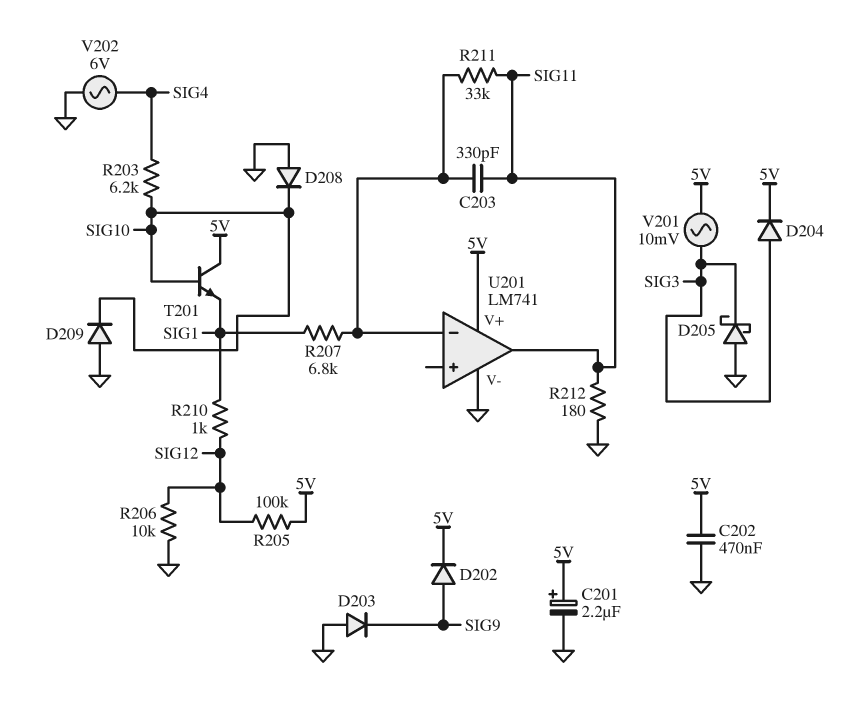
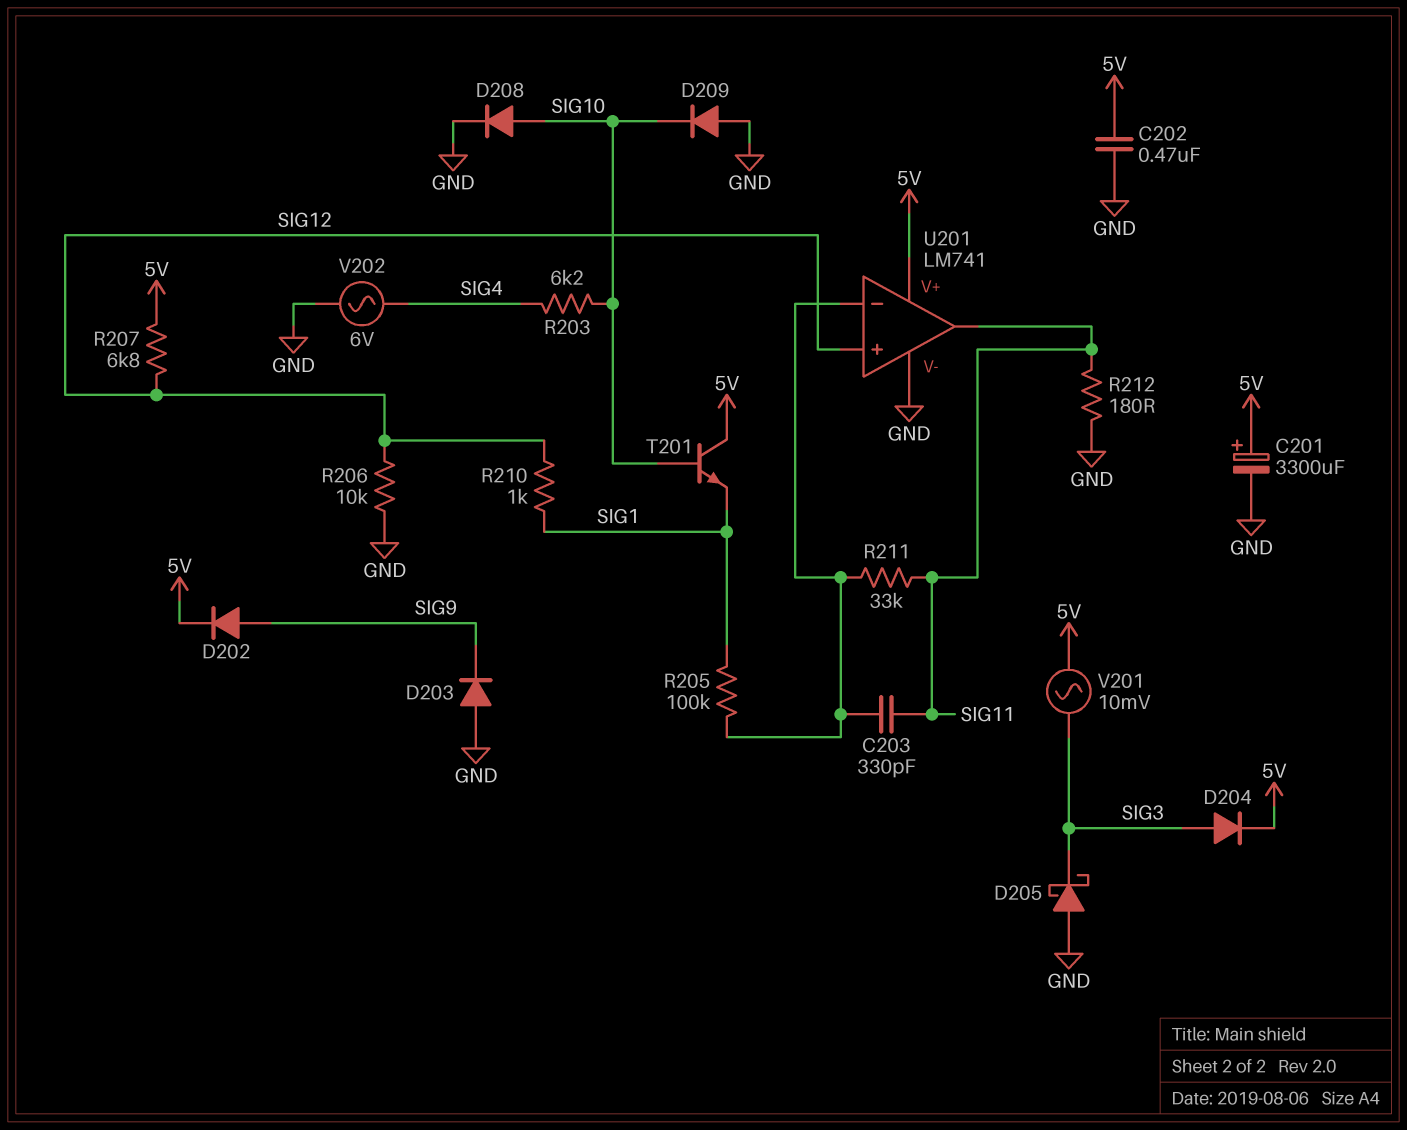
C201: 2.2uF (plus 5V, minus GND) -> 3300uF (plus 5V, minus GND)
D208: diode (A GND, K SIG10) -> diode (A SIG10, K GND)
R205: 100k (5V, SIG12) -> 100k (SIG1, U201/in-)
R207: 6.8k (SIG1, U201/in-) -> 6.8k (5V, SIG12)
U201 pin in+: none -> SIG12

